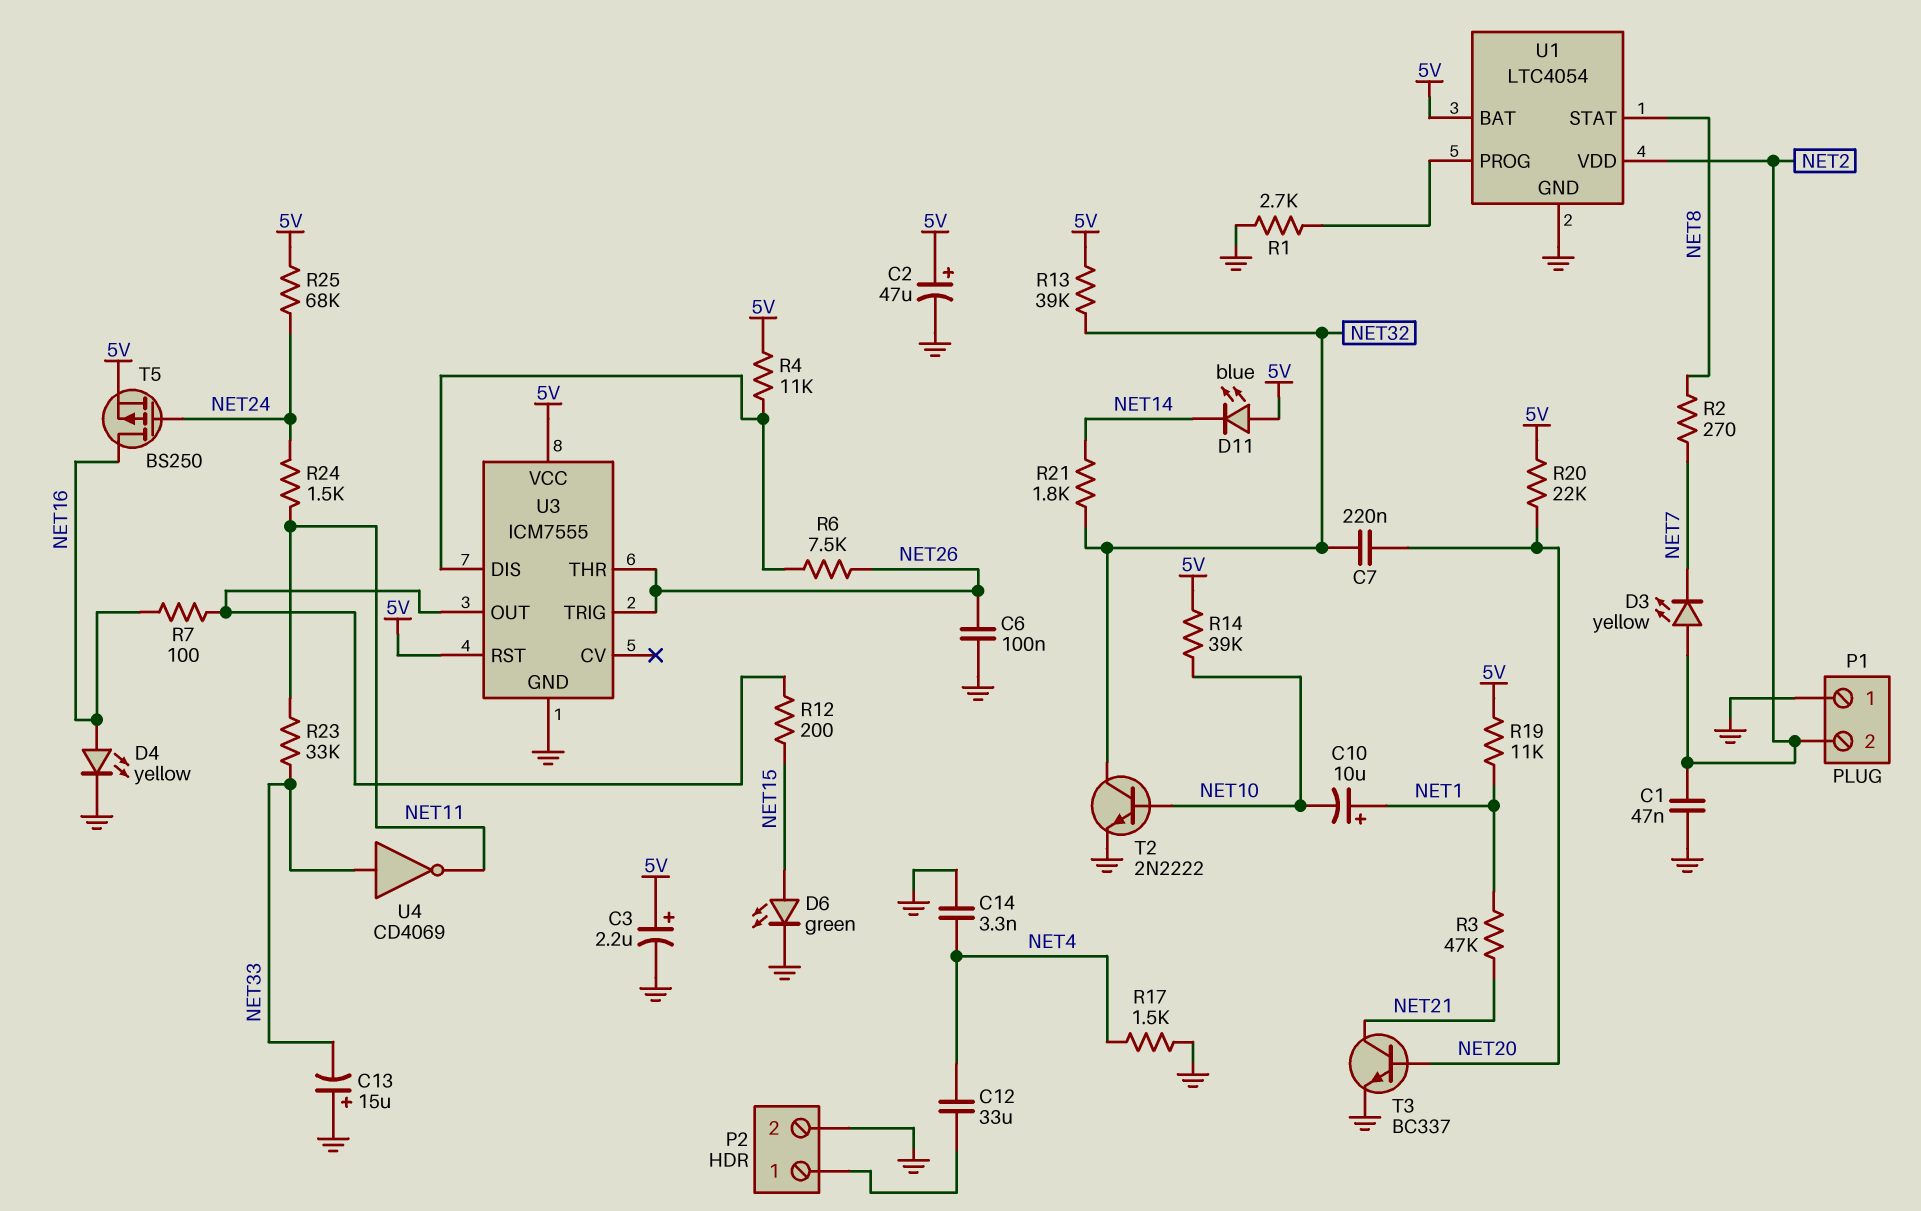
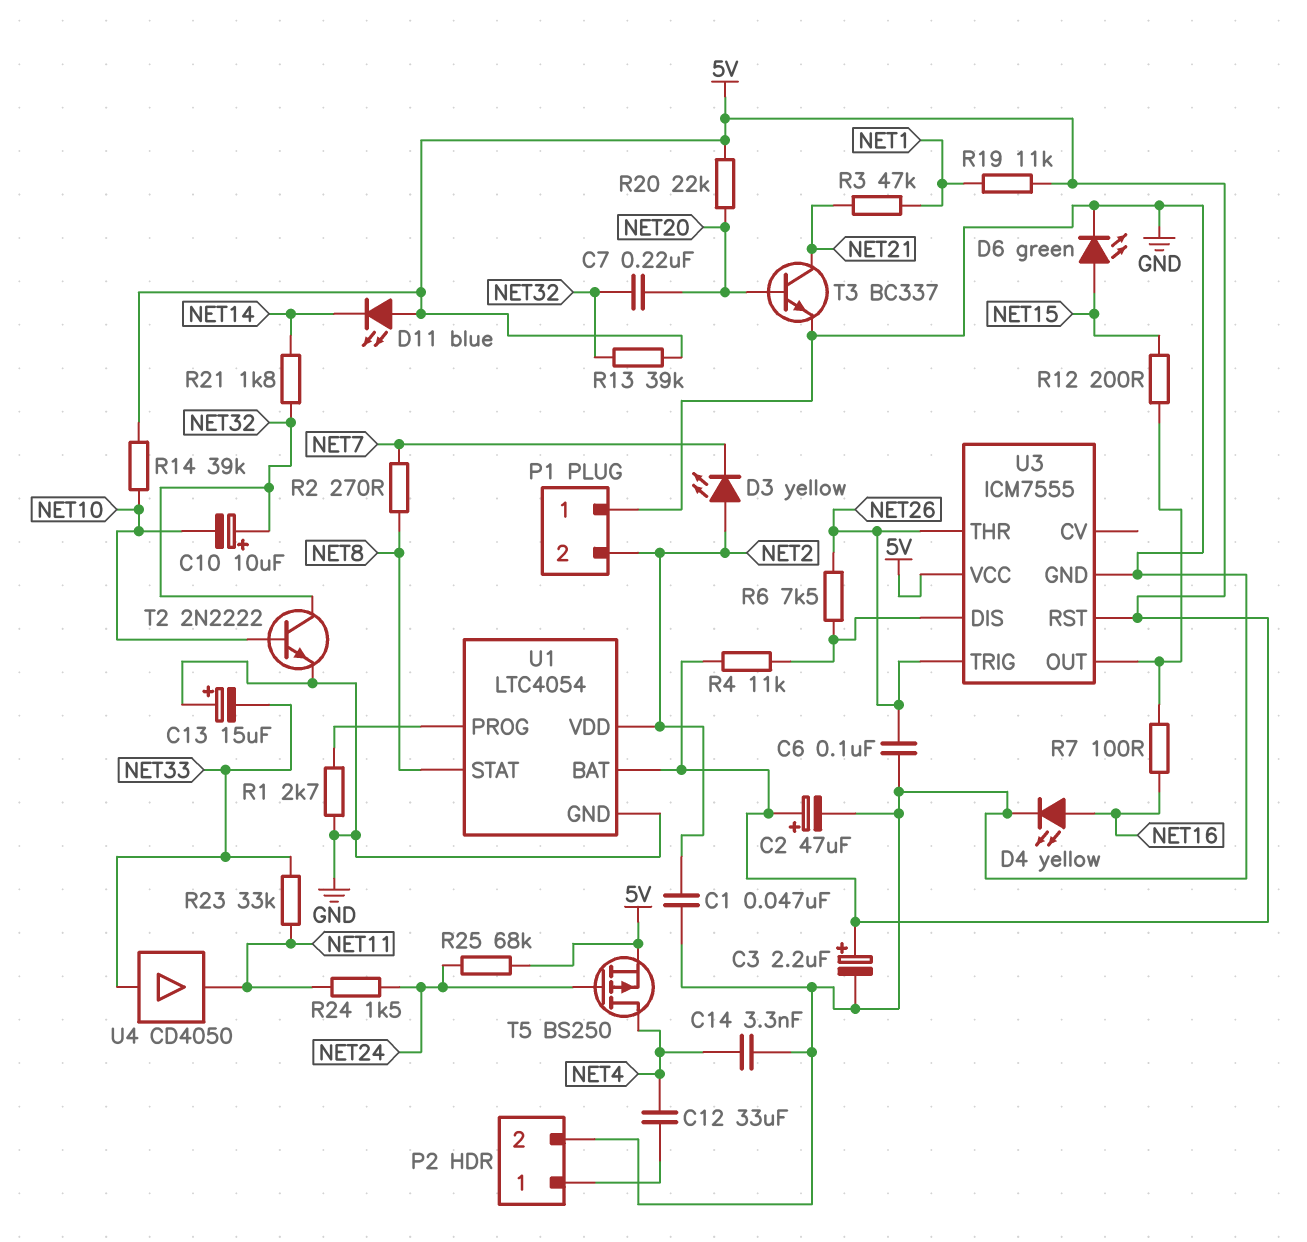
C10: 10uF (plus NET1, minus NET10) -> 10uF (plus NET32, minus NET10)
R17: 1.5k (GND, NET4) -> none
T5: PMOS BS250 (G NET24, D NET16, S 5V) -> PMOS BS250 (G NET24, D NET4, S 5V)
U4: NOT CD4069 (in NET33, out NET11) -> buffer CD4050 (in NET33, out NET11)

